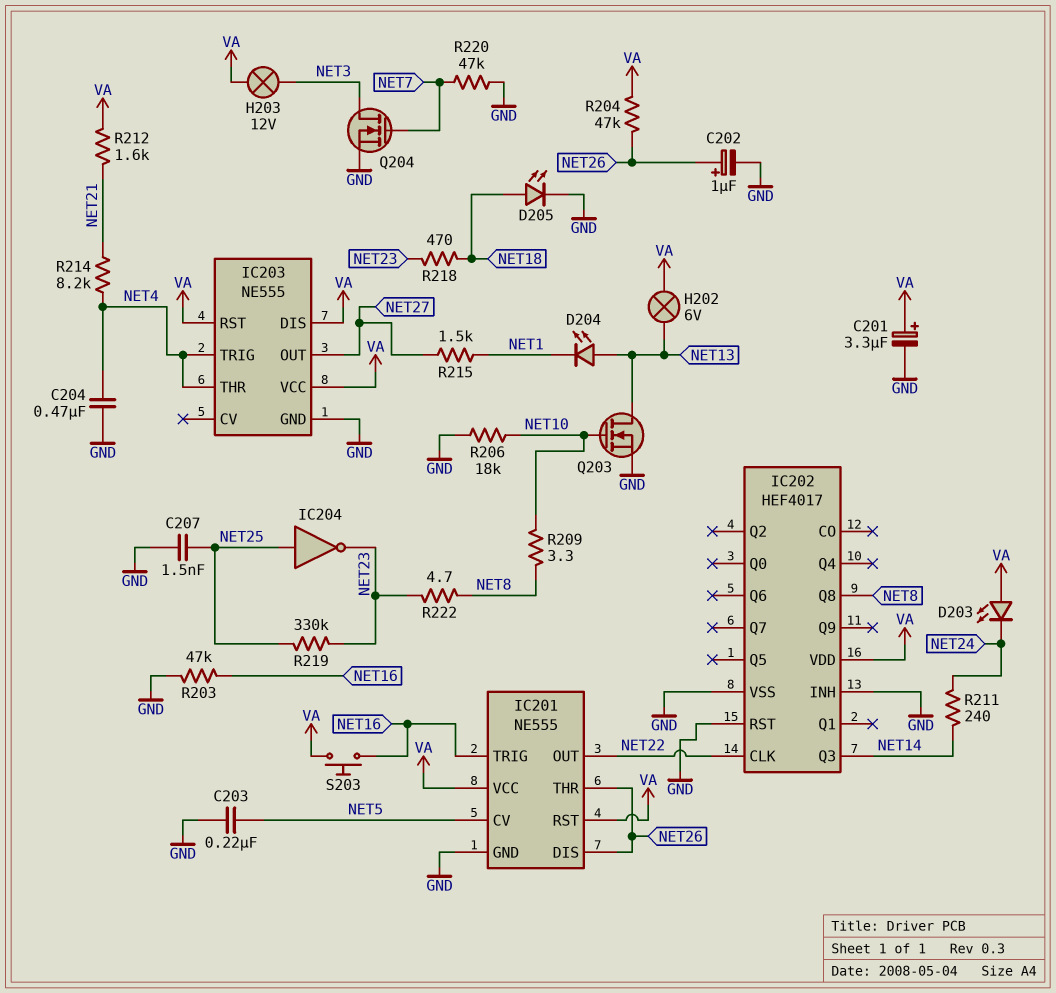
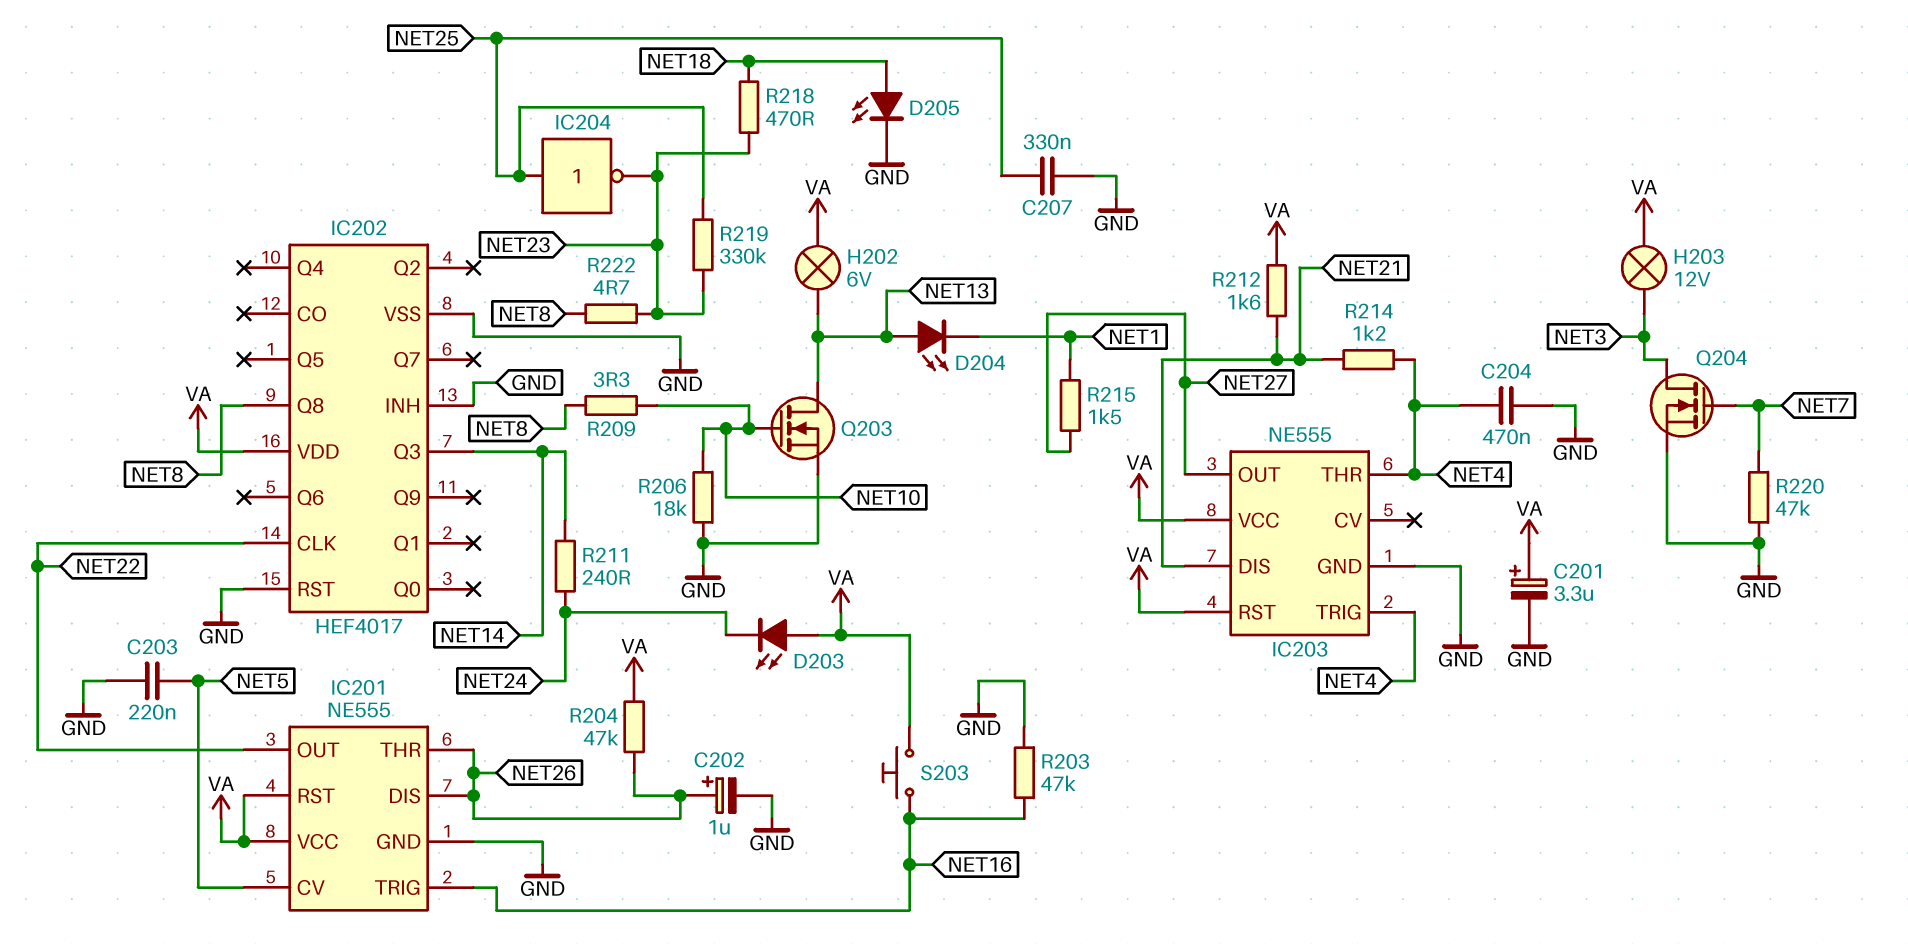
C207: 1.5nF (GND, NET25) -> 330nF (GND, NET25)
IC203 pin DIS: VA -> NET21
R214: 8.2k (NET4, NET21) -> 1.2k (NET4, NET21)

